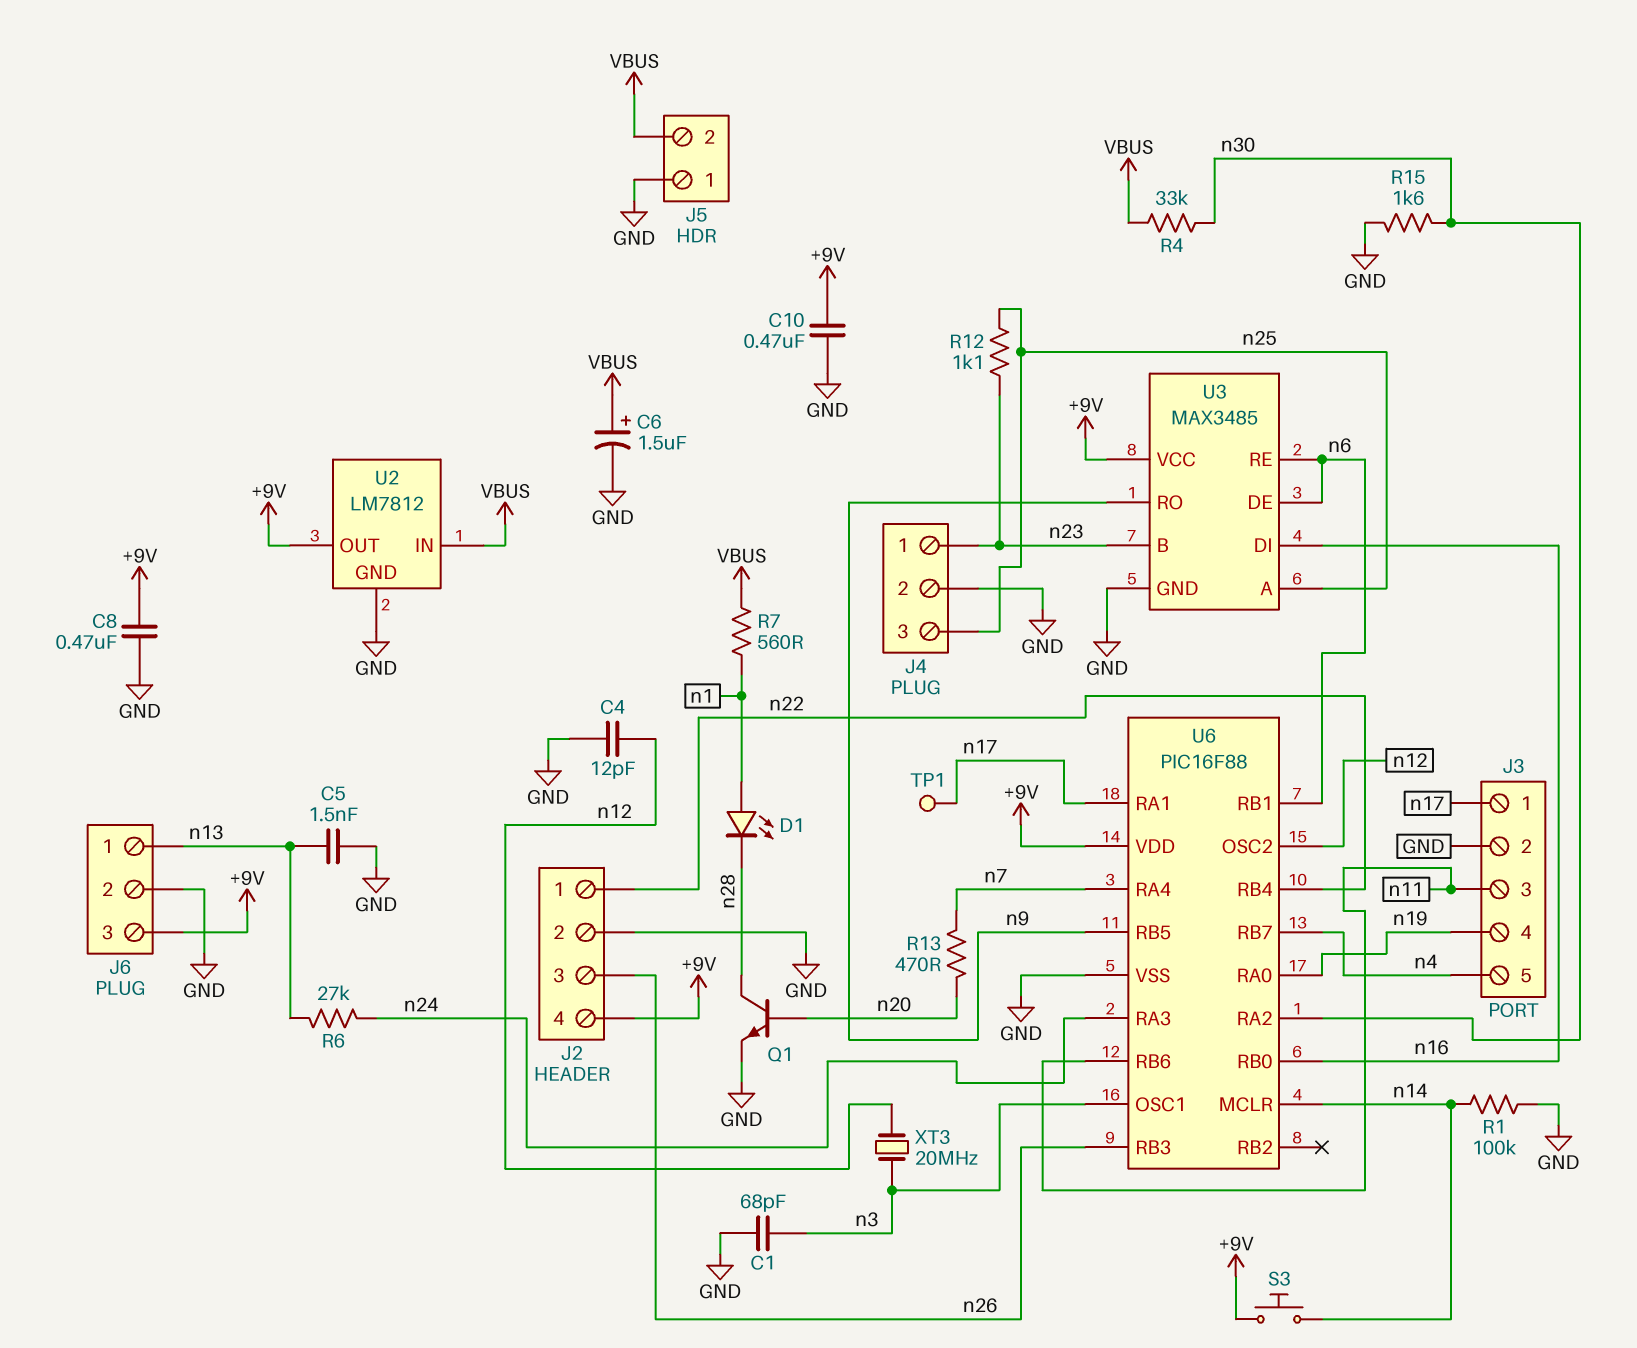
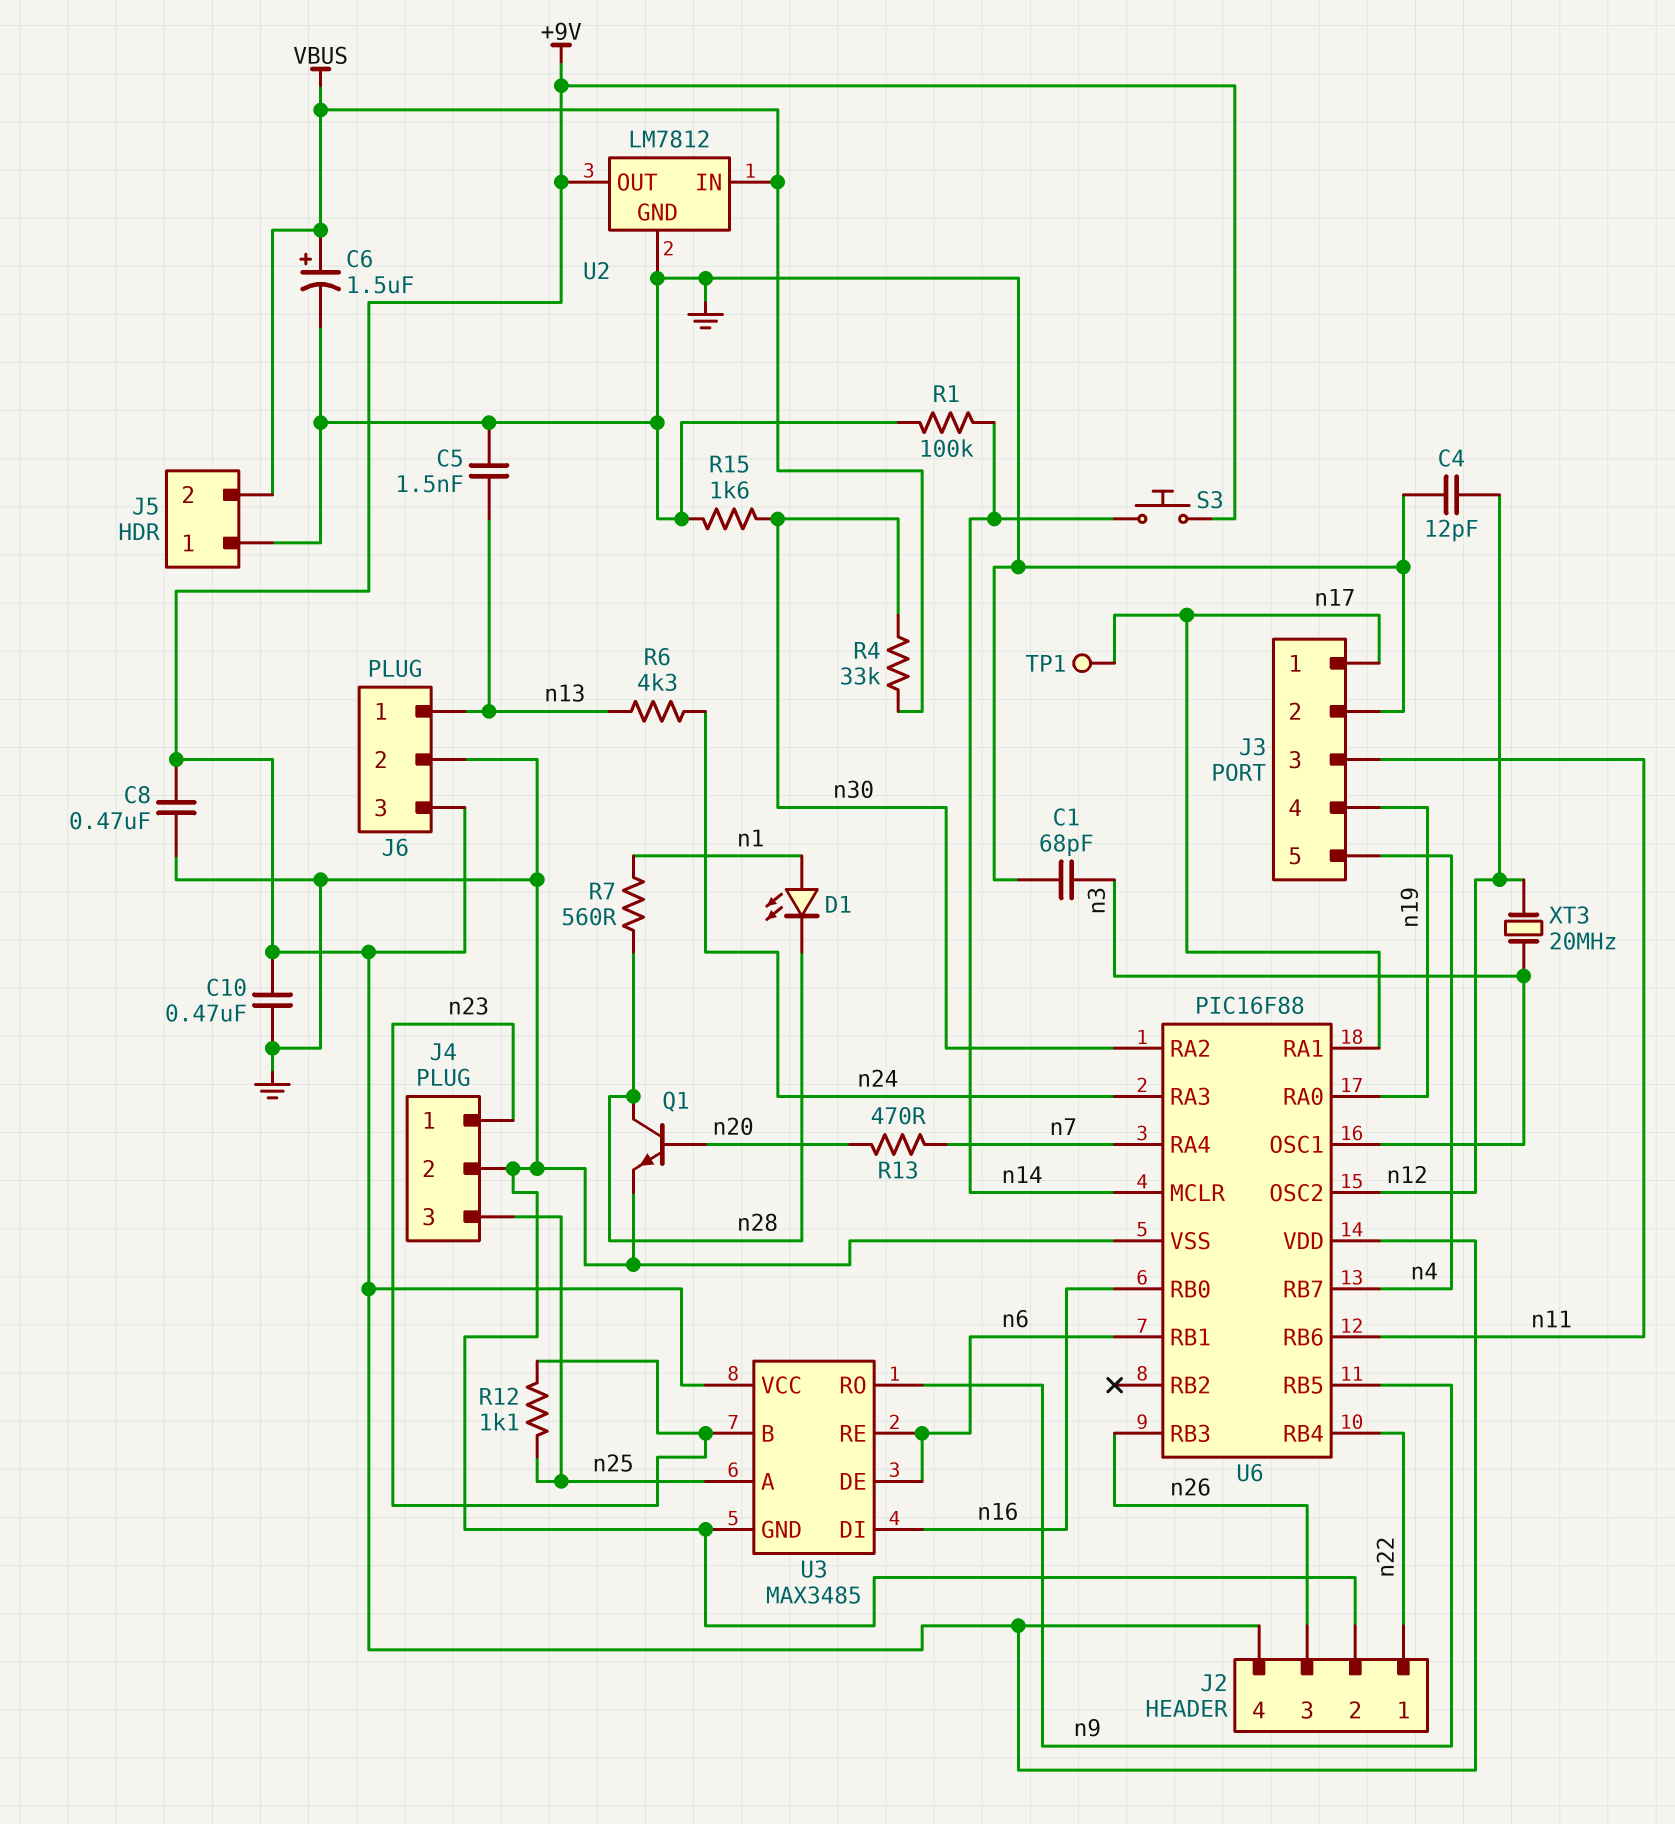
R6: 27k (n13, n24) -> 4.3k (n13, n24)
R7: 560 (VBUS, n1) -> 560 (n1, n28)

